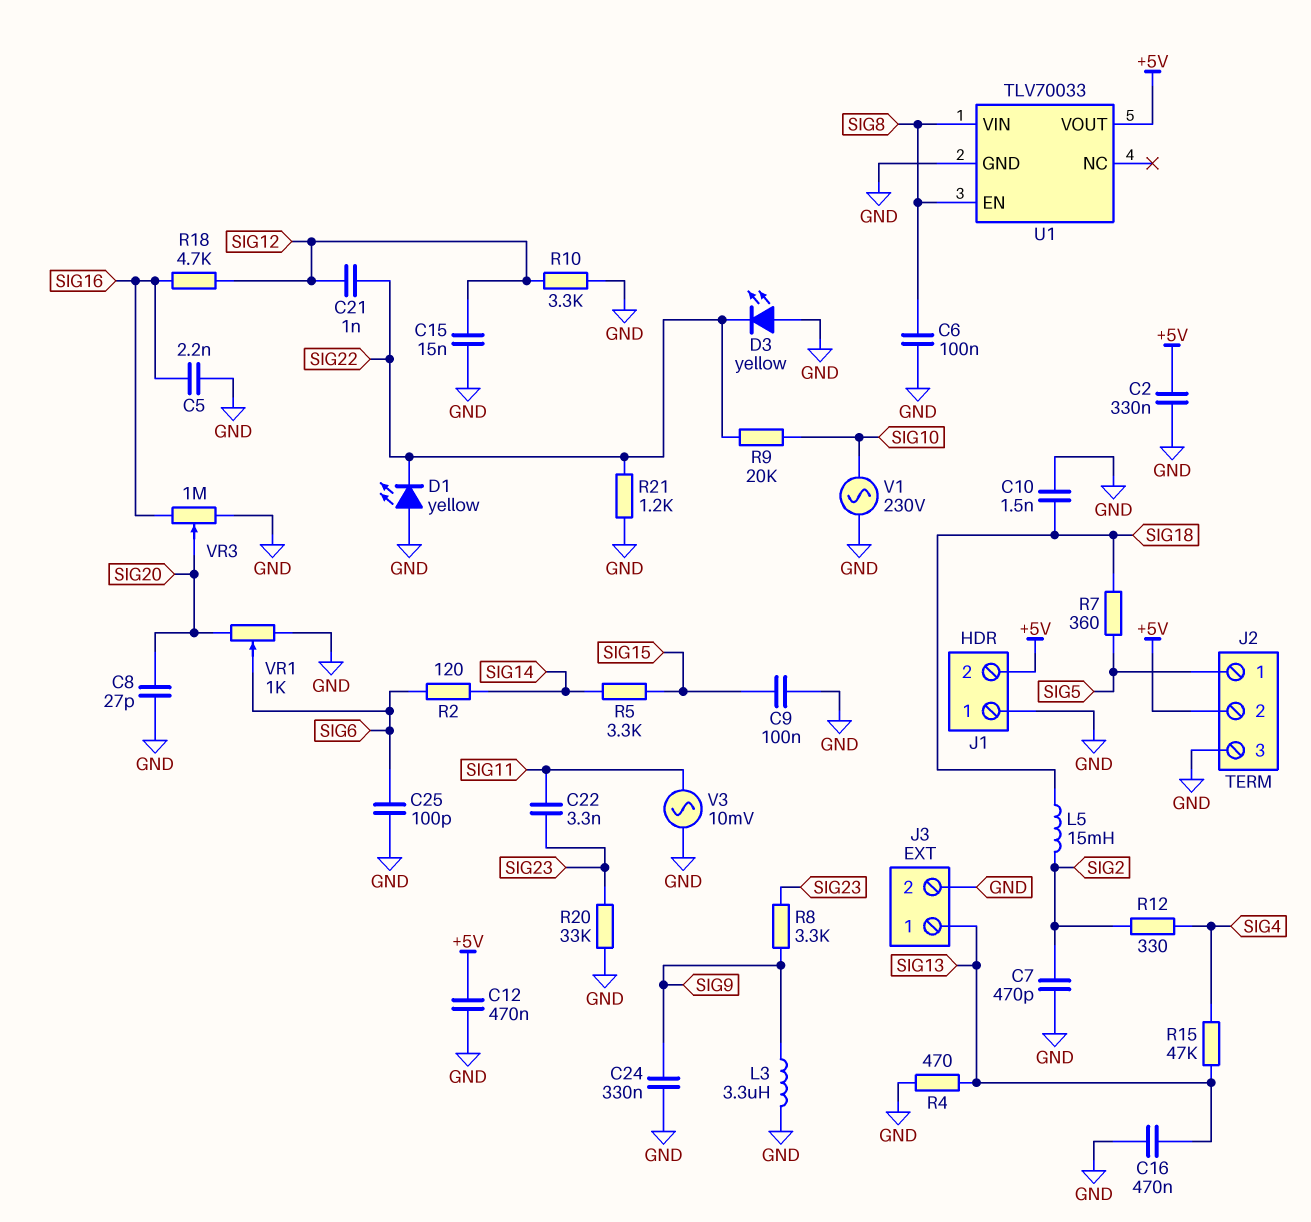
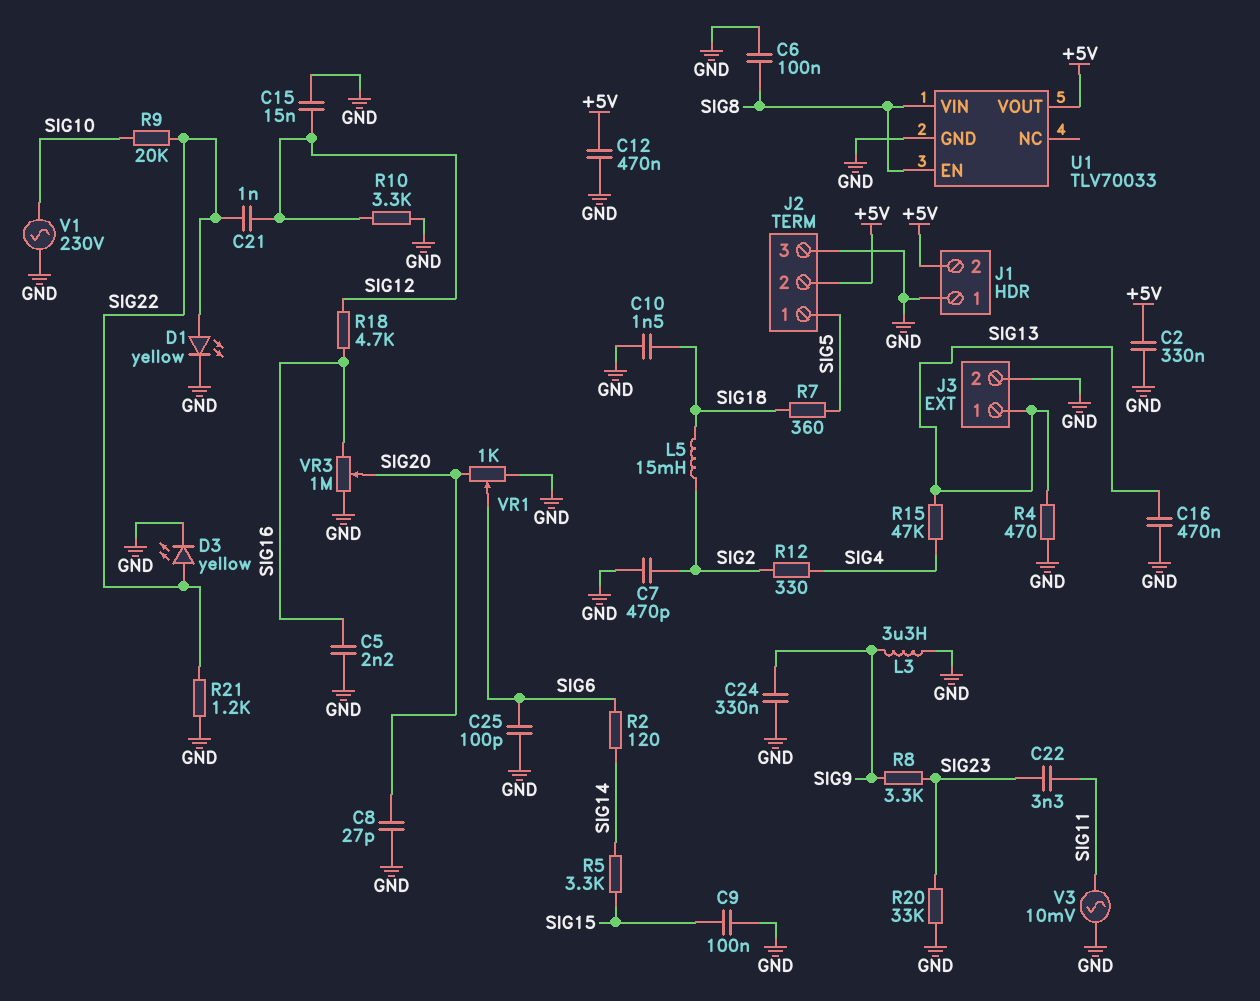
D1: LED yellow (A GND, K SIG22) -> LED yellow (A SIG22, K GND)
D3: LED yellow (A GND, K SIG22) -> LED yellow (A SIG22, K GND)

